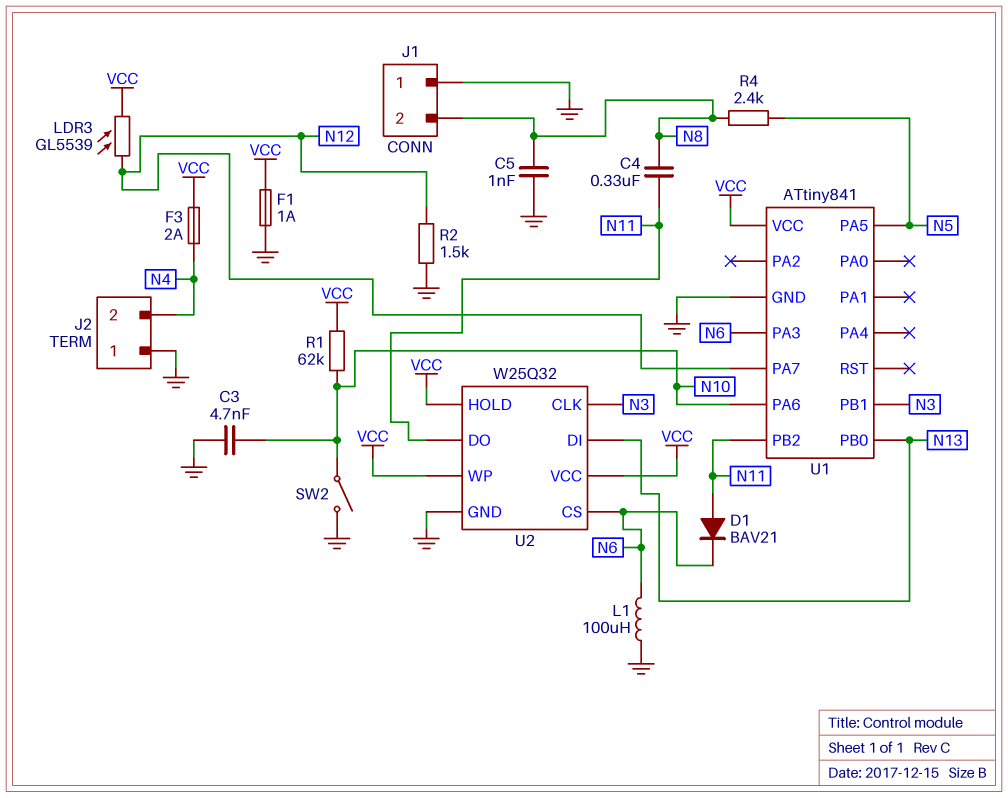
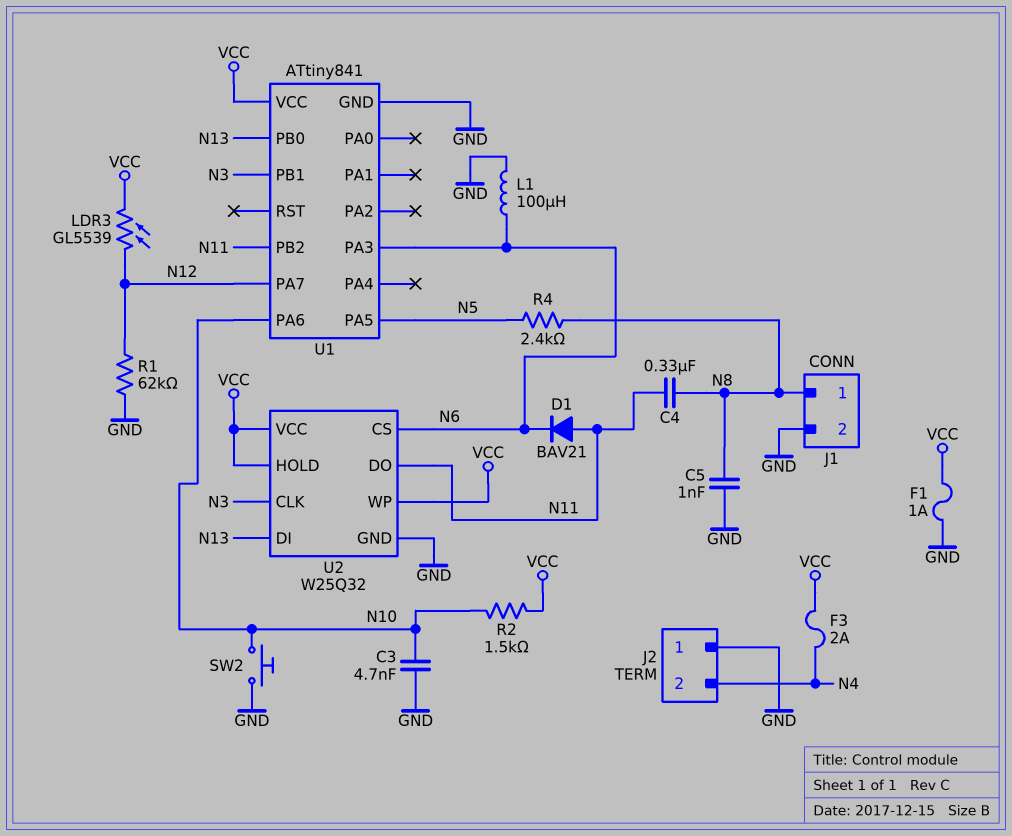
J1 pin 1: GND -> N8
J1 pin 2: N8 -> GND
R1: 62k (N10, VCC) -> 62k (GND, N12)
R2: 1.5k (GND, N12) -> 1.5k (N10, VCC)
SW2: switch (GND, N10) -> button (GND, N10)

